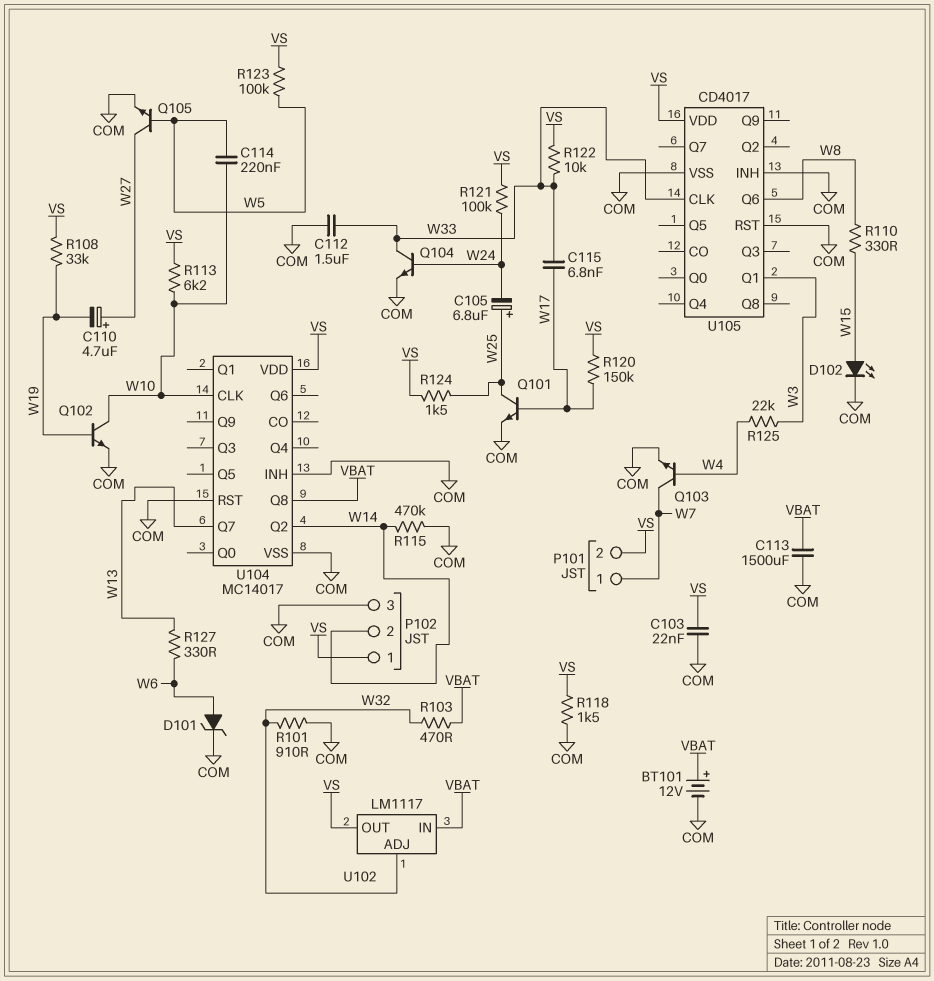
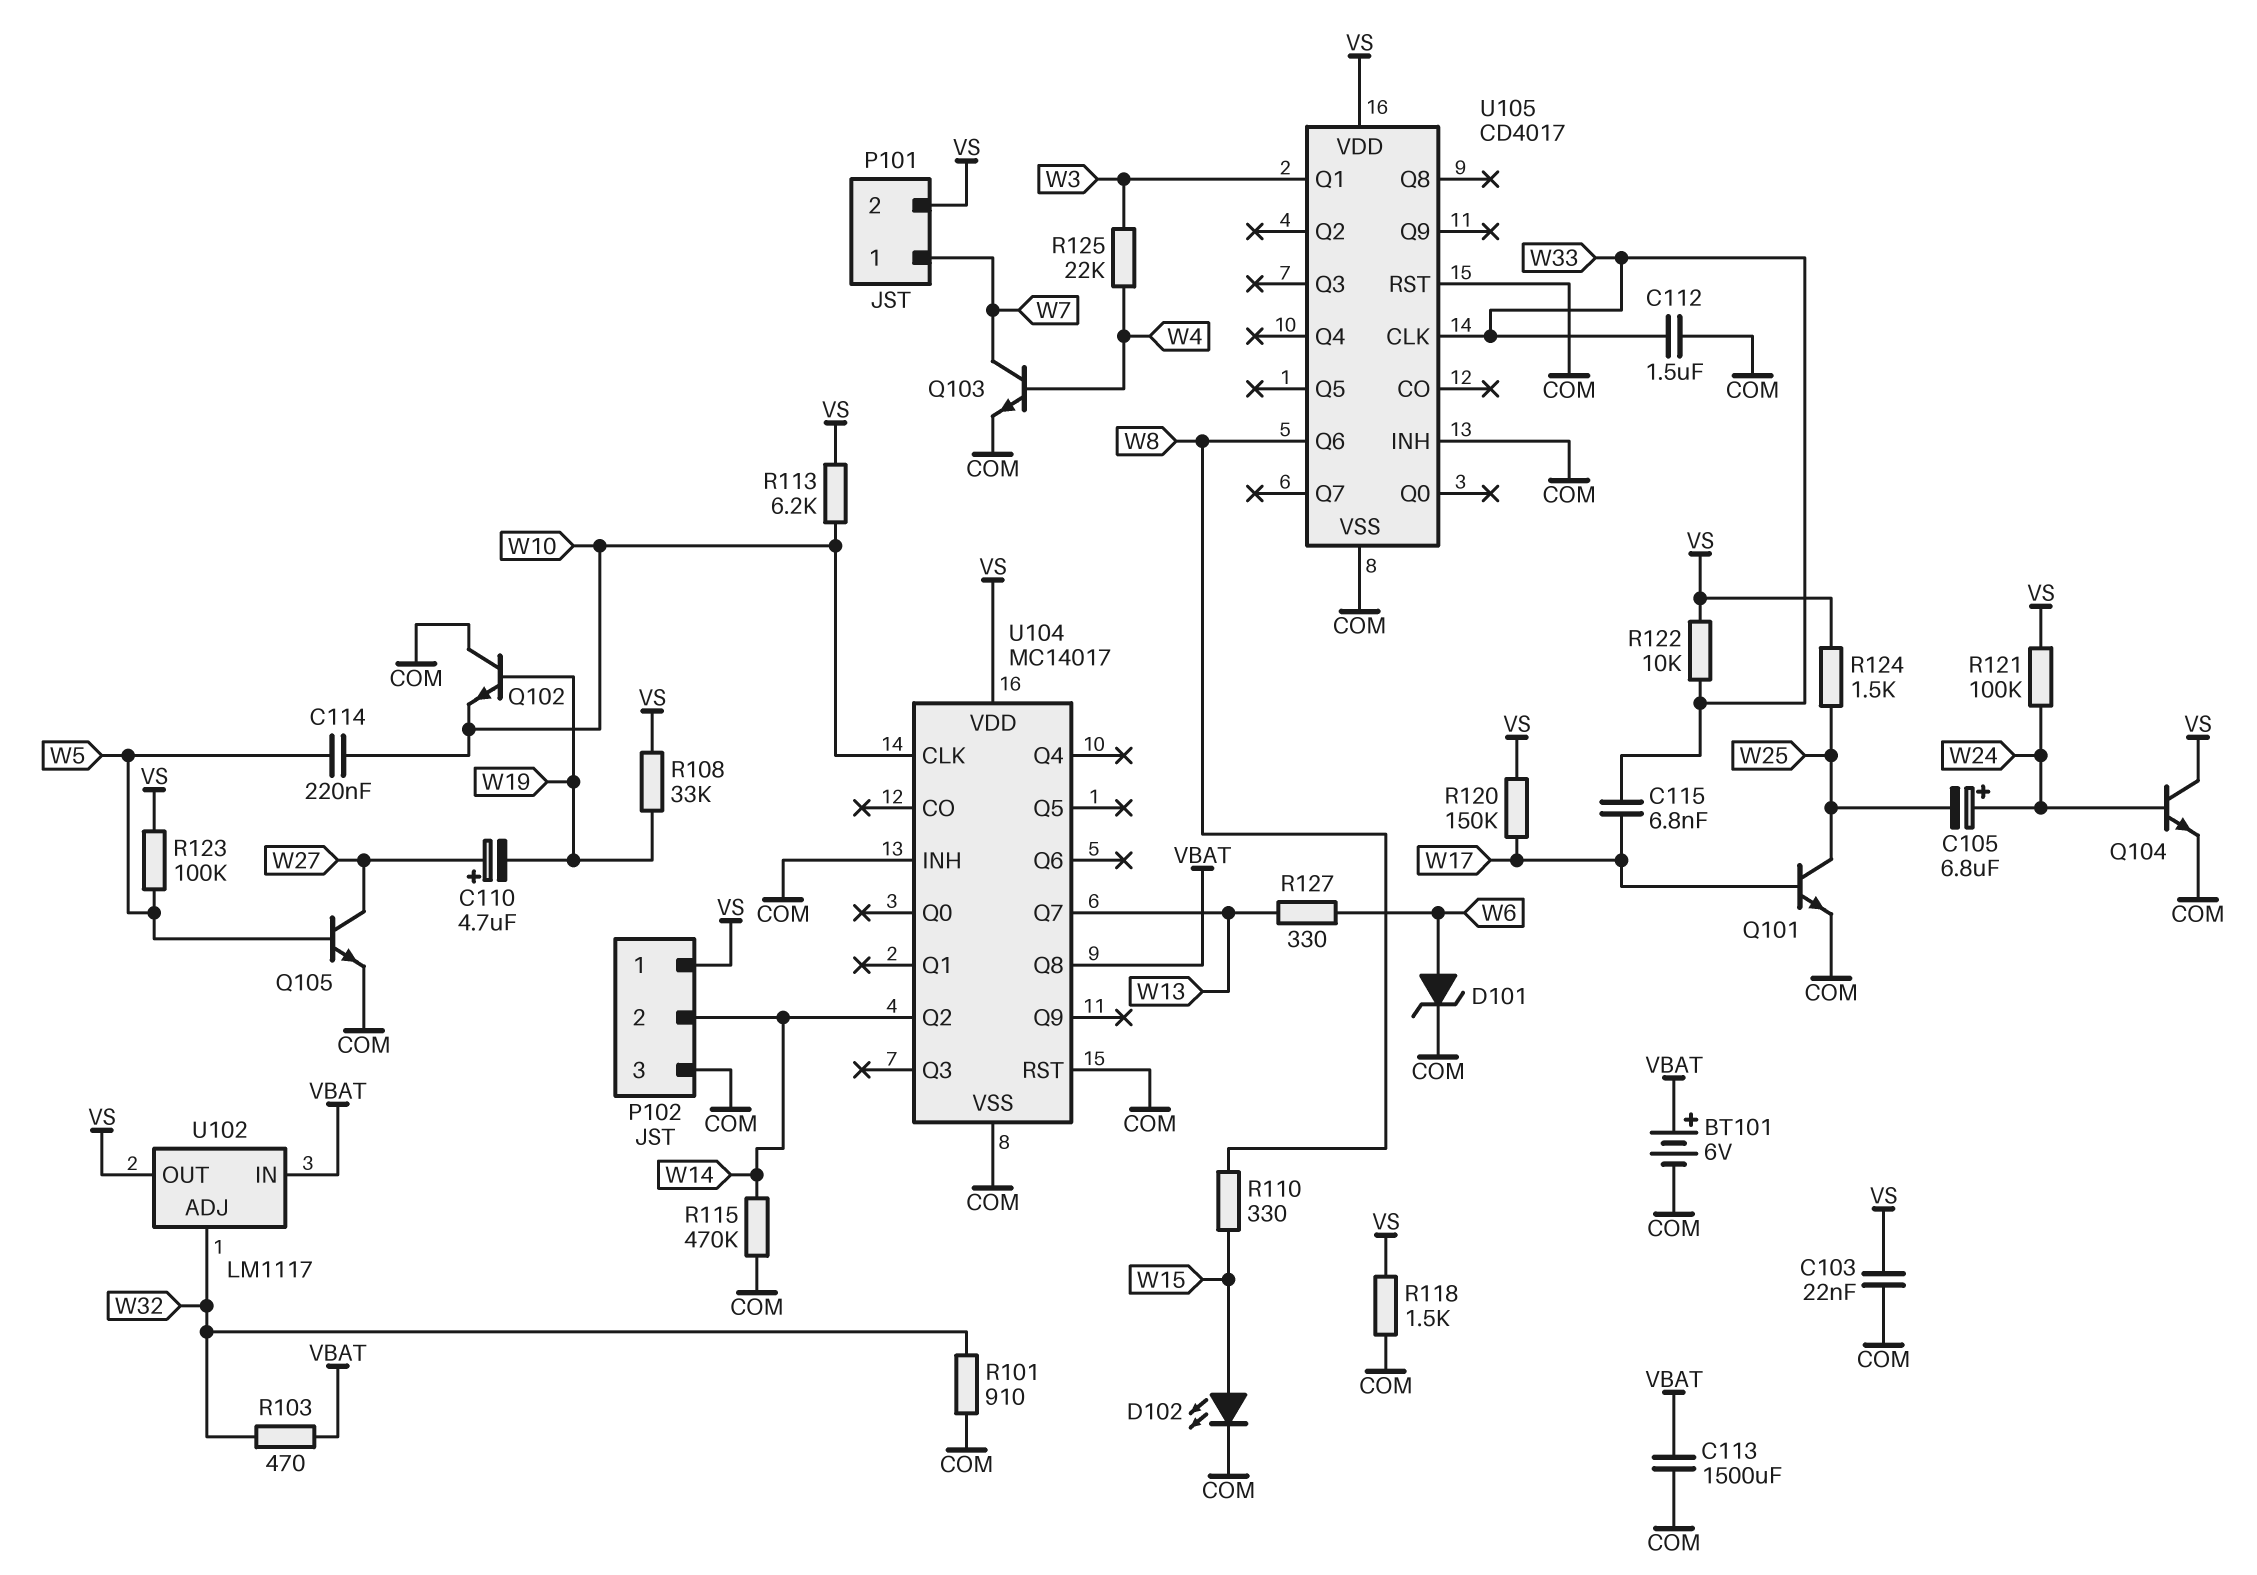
BT101: 12V (plus VBAT, minus COM) -> 6V (plus VBAT, minus COM)
C105: 6.8uF (plus W25, minus W24) -> 6.8uF (plus W24, minus W25)
Q102: NPN (B W19, C W10, E COM) -> NPN (B W19, C COM, E W10)
Q104: NPN (B W24, C W33, E COM) -> NPN (B W24, C VS, E COM)

